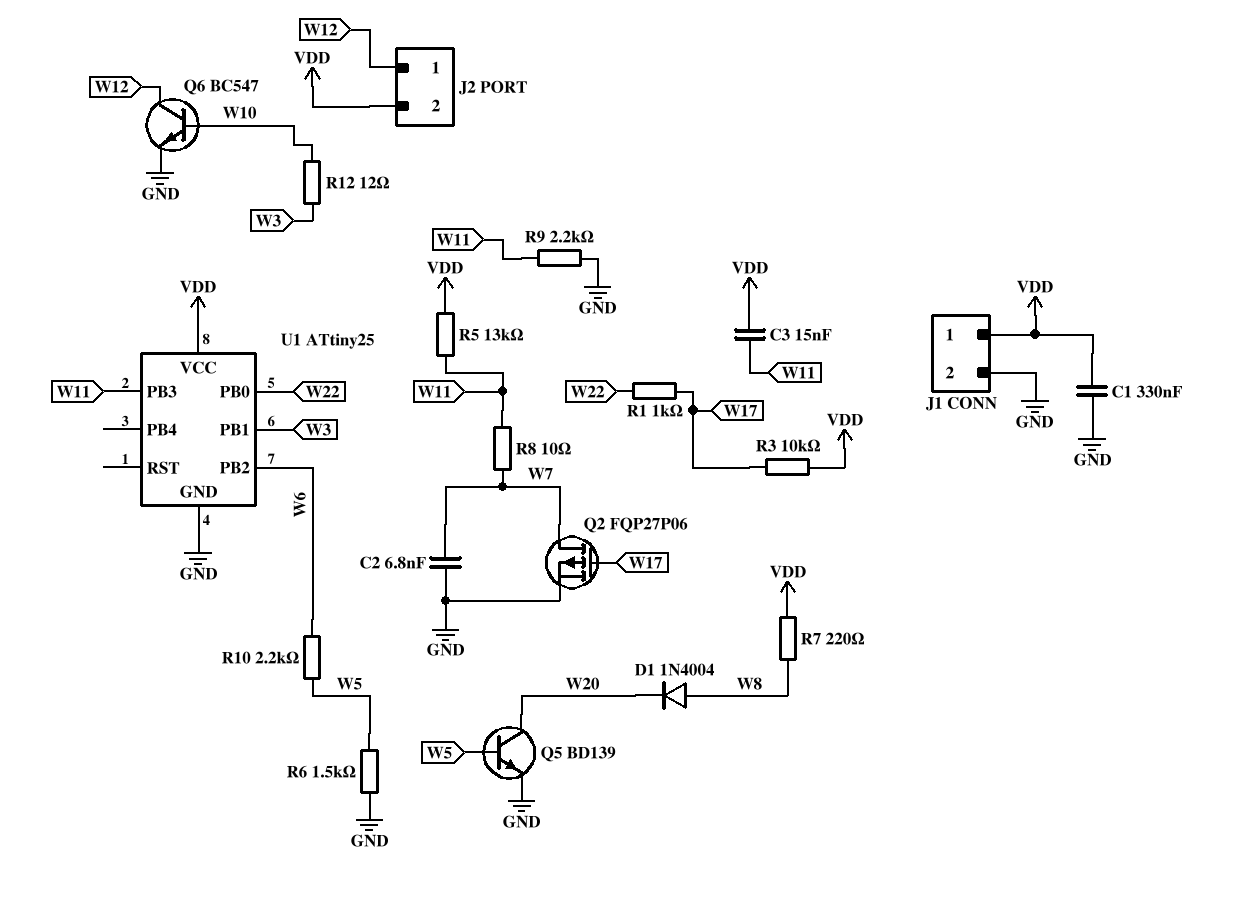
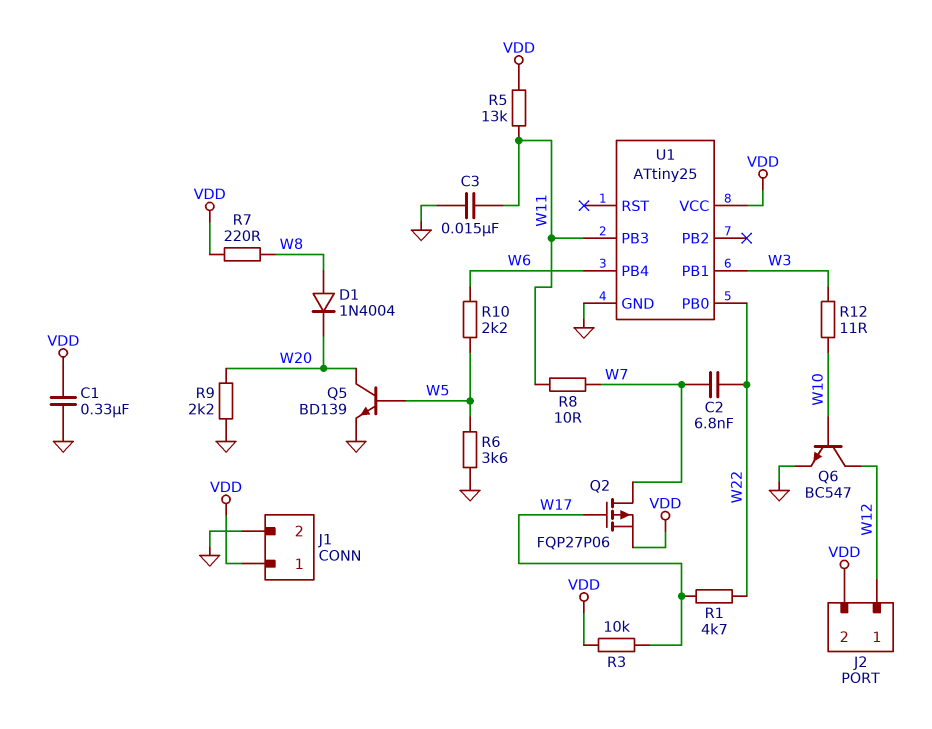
C2: 6.8nF (GND, W7) -> 6.8nF (W7, W22)
C3: 15nF (VDD, W11) -> 15nF (GND, W11)
Q2: PMOS FQP27P06 (G W17, D W7, S GND) -> PMOS FQP27P06 (G W17, D W7, S VDD)
R1: 1k (W17, W22) -> 4.7k (W17, W22)
R6: 1.5k (GND, W5) -> 3.6k (GND, W5)
R9: 2.2k (GND, W11) -> 2.2k (GND, W20)
R12: 12 (W3, W10) -> 11 (W3, W10)
U1 pin PB2: W6 -> none
U1 pin PB4: none -> W6

